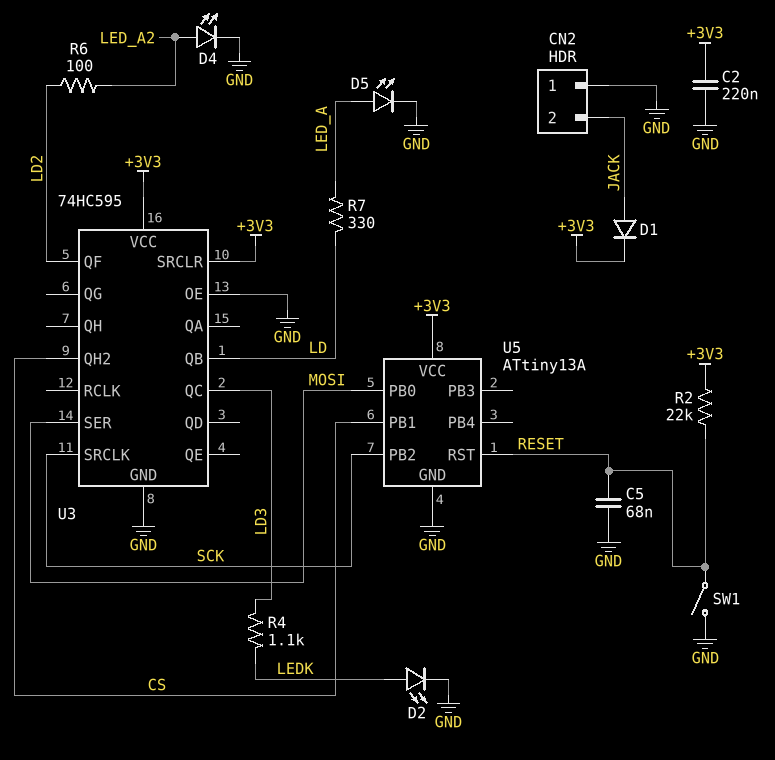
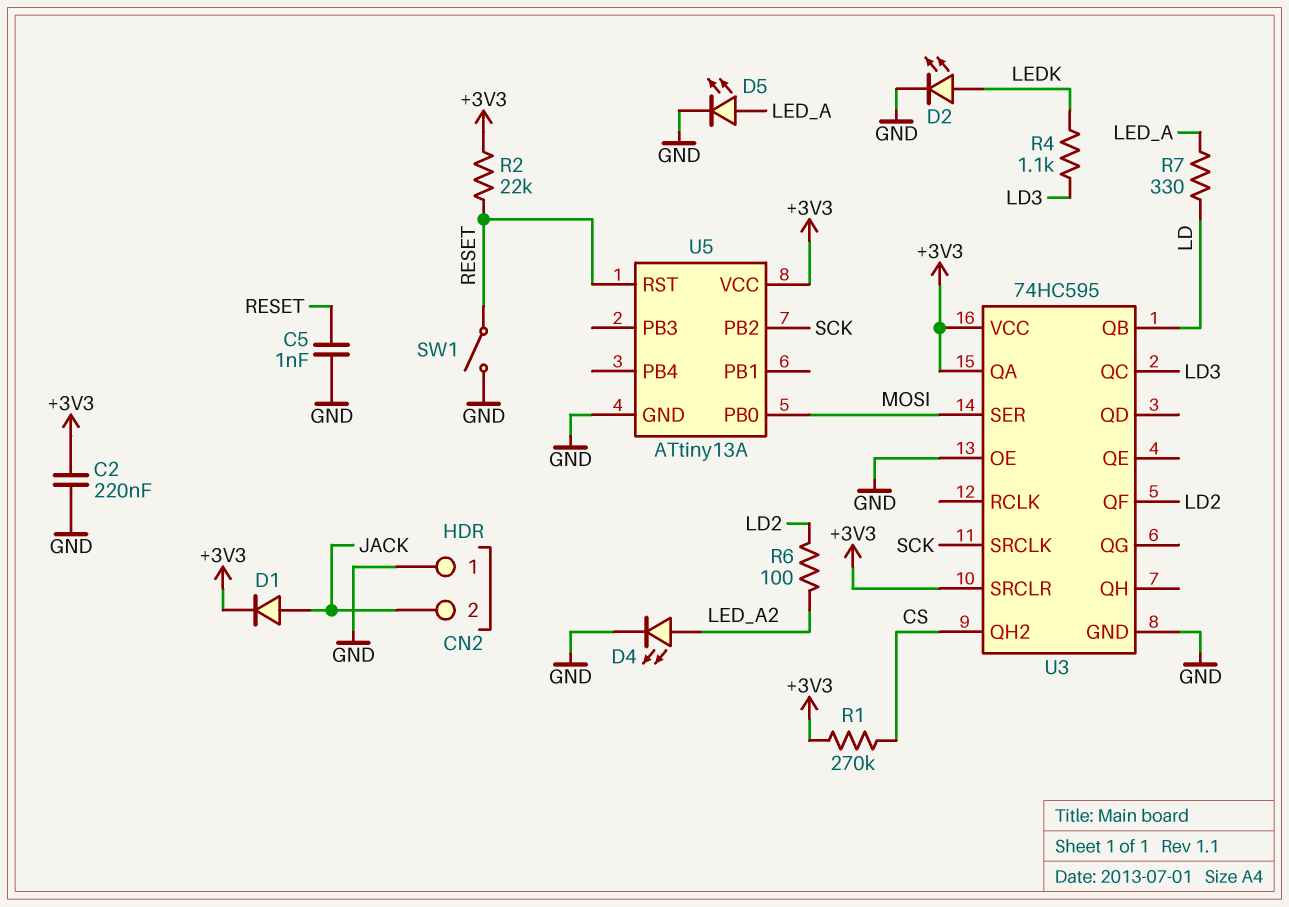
C5: 68nF (GND, RESET) -> 1nF (GND, RESET)
R1: none -> 270k (+3V3, CS)
U3 pin QA: none -> +3V3
U5 pin PB1: CS -> none

